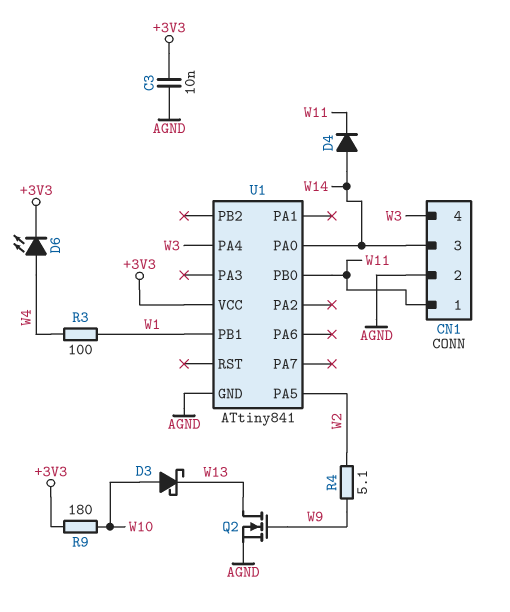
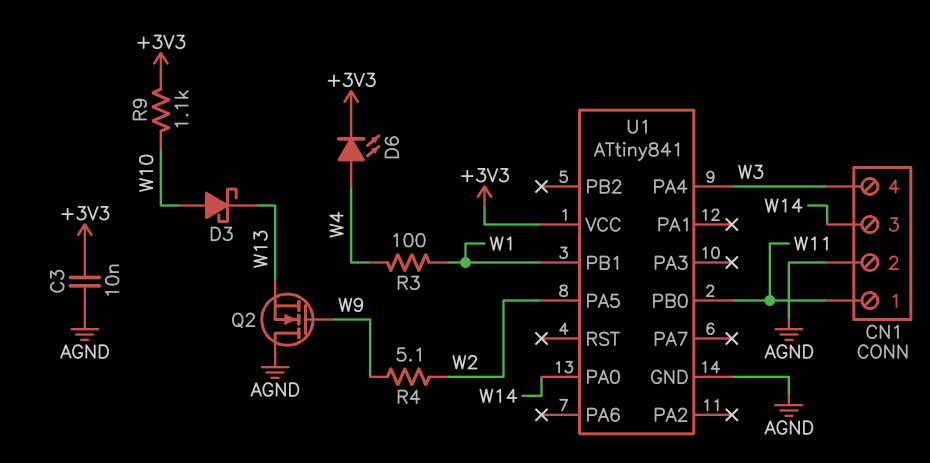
D4: diode (A W14, K W11) -> none
Q2: NMOS (G W9, D W13, S AGND) -> NMOS (G W9, D AGND, S W13)
R9: 180 (+3V3, W10) -> 1.1k (+3V3, W10)

